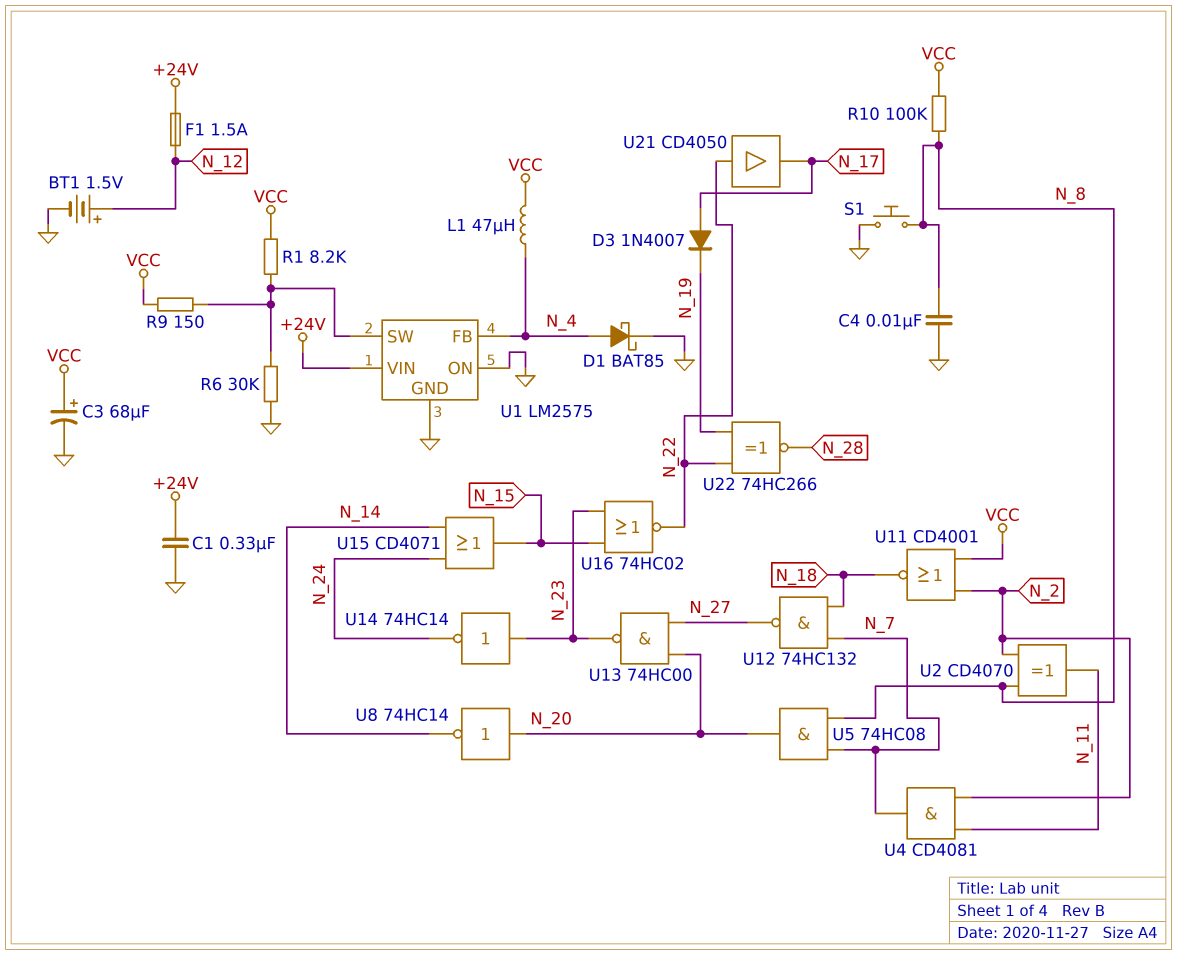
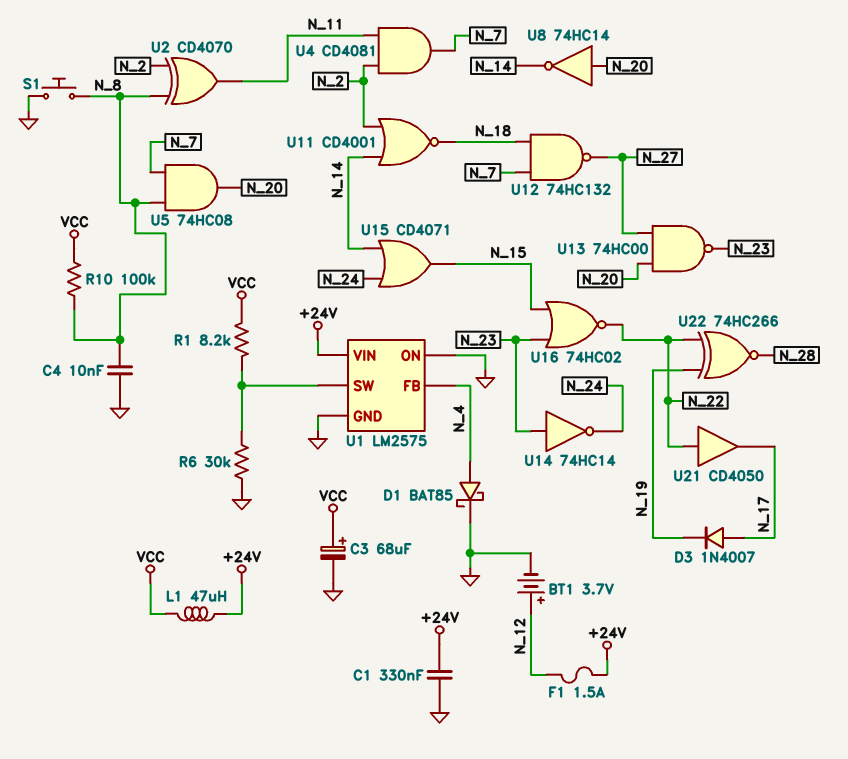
BT1: 1.5V (plus N_12, minus GND) -> 3.7V (plus N_12, minus GND)
L1: 47uH (N_4, VCC) -> 47uH (+24V, VCC)
R9: 150 (U1/SW, VCC) -> none
U11: NOR CD4001 (in N_2, in VCC, out N_18) -> NOR CD4001 (in N_2, in N_14, out N_18)

